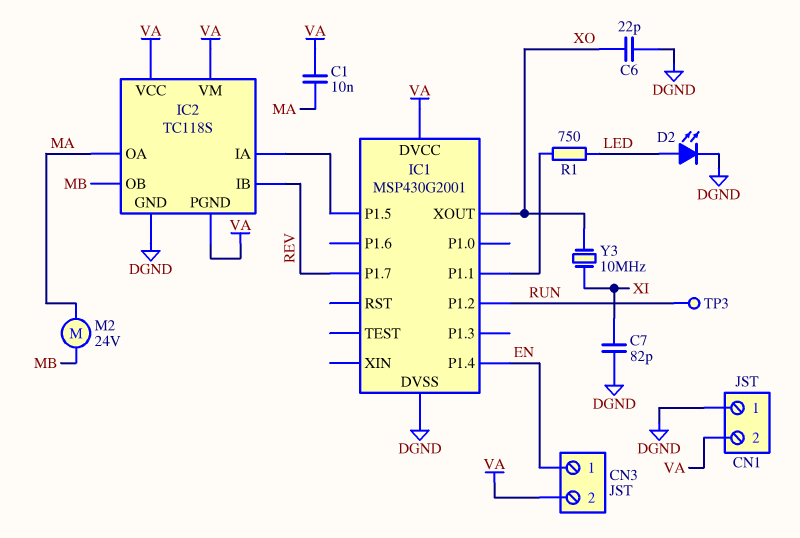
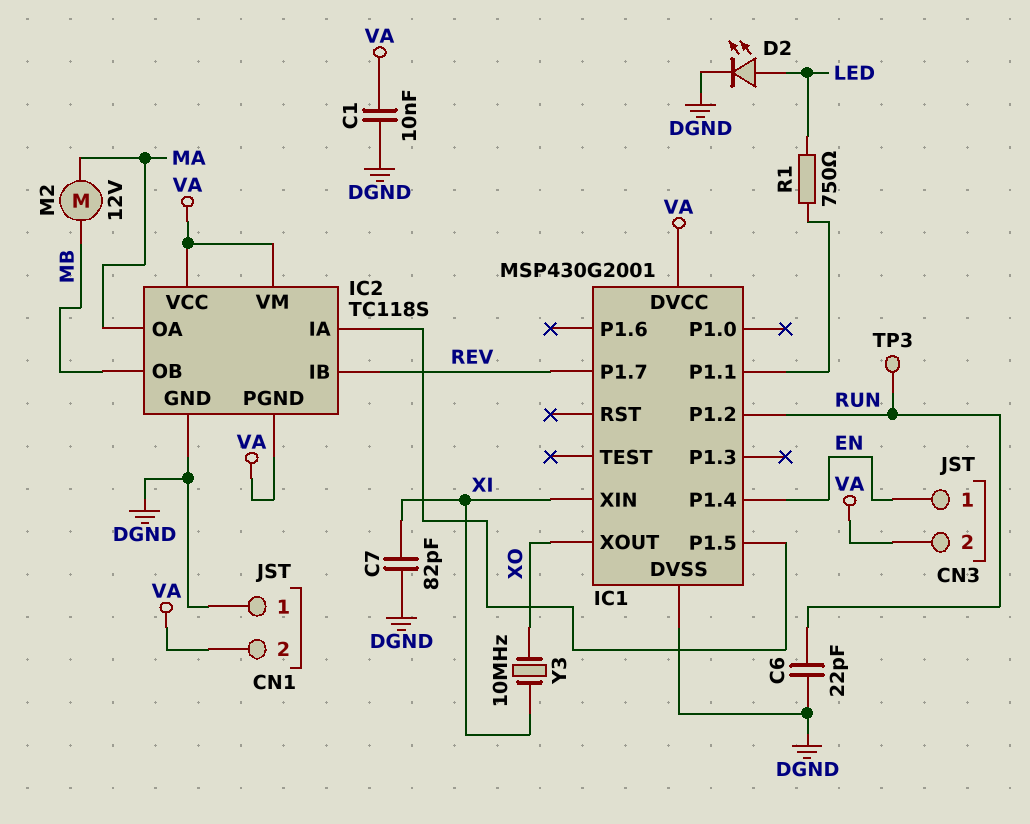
C1: 10nF (MA, VA) -> 10nF (DGND, VA)
C6: 22pF (DGND, XO) -> 22pF (DGND, RUN)
IC1 pin XIN: none -> XI
M2: motor 24V (MA, MB) -> motor 12V (MA, MB)

